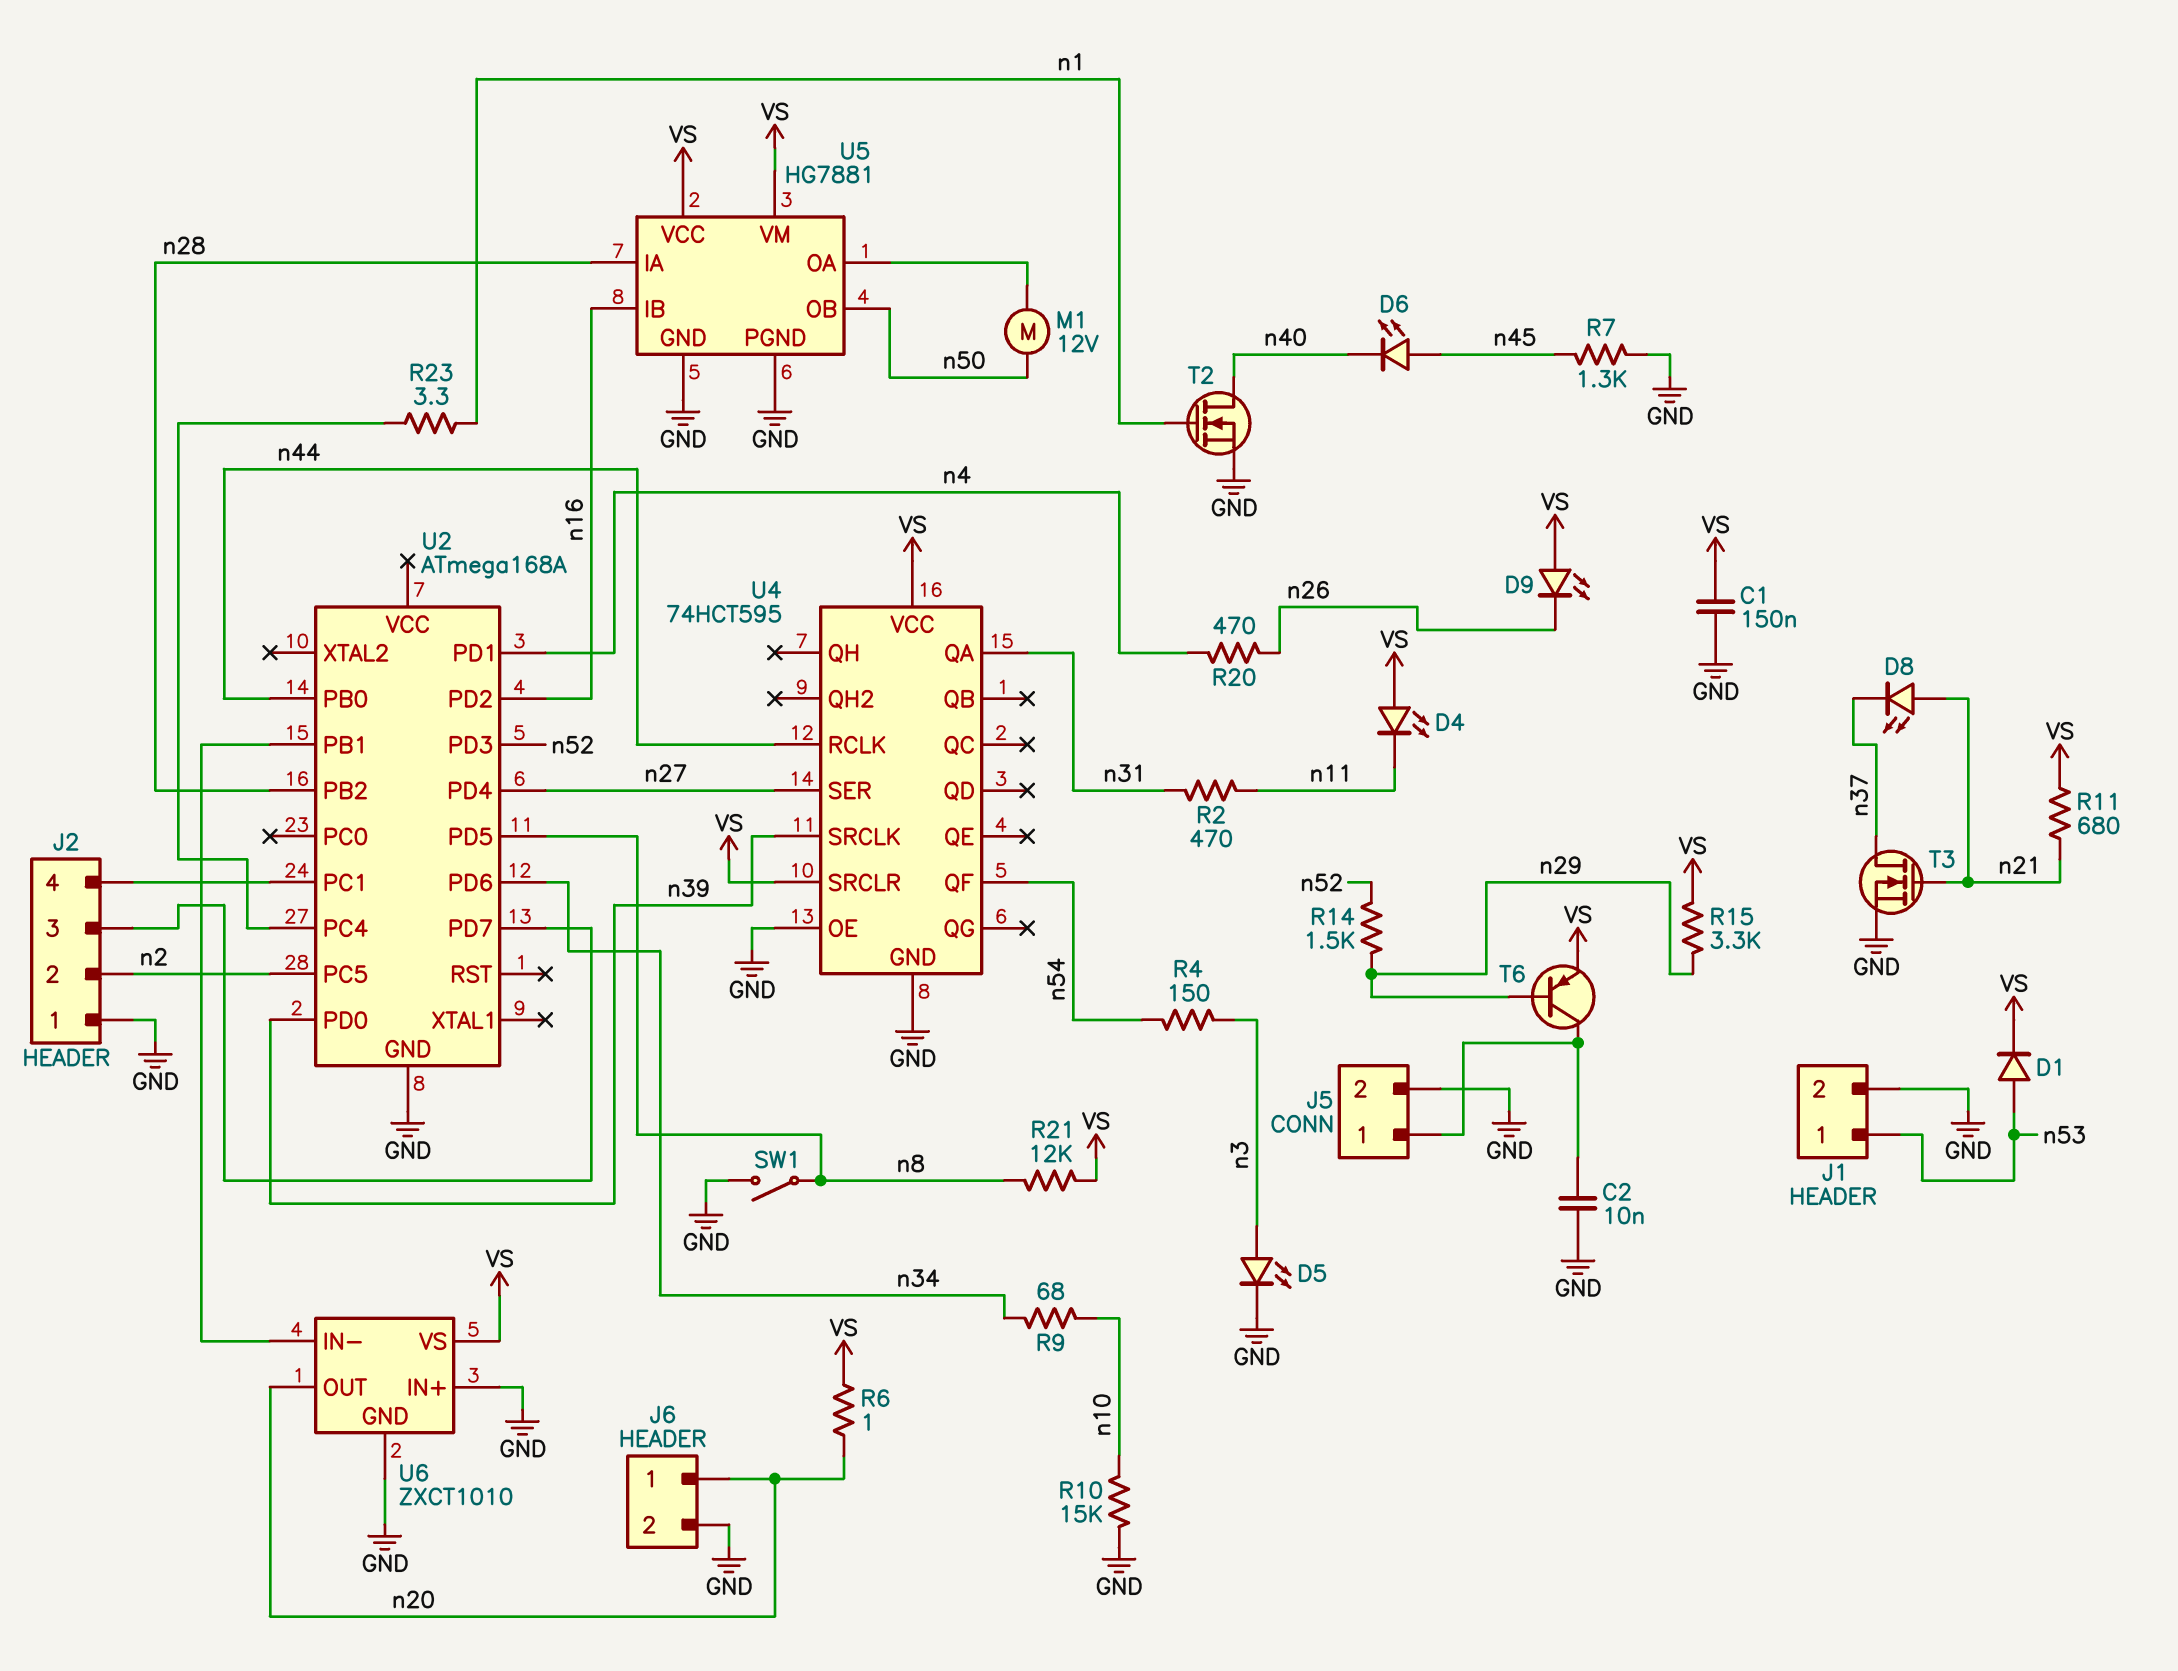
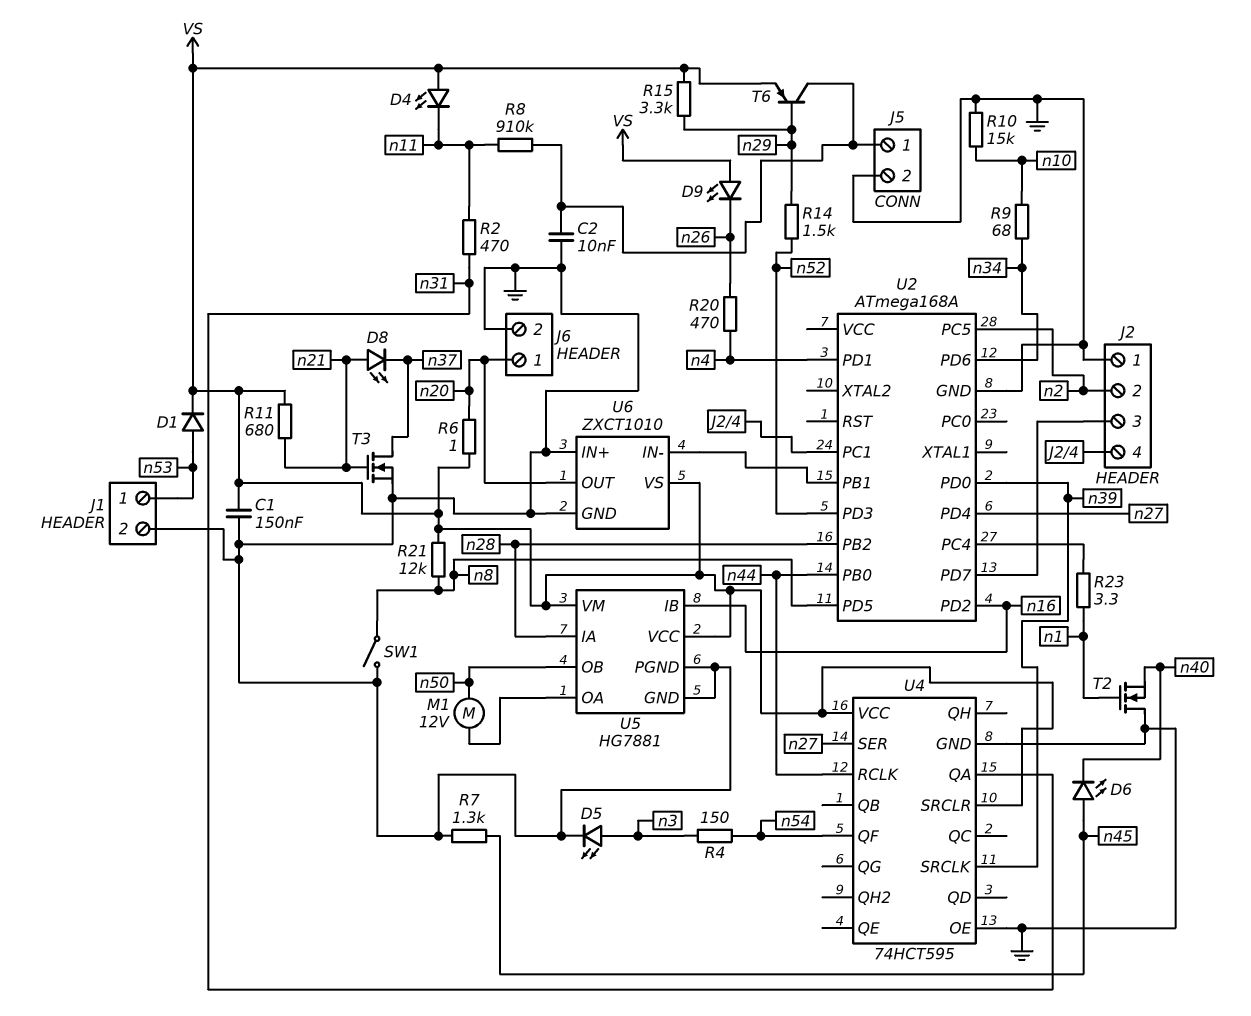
R8: none -> 910k (J5/1, n11)
T2: NMOS (G n1, D n40, S GND) -> NMOS (G n1, D GND, S n40)

